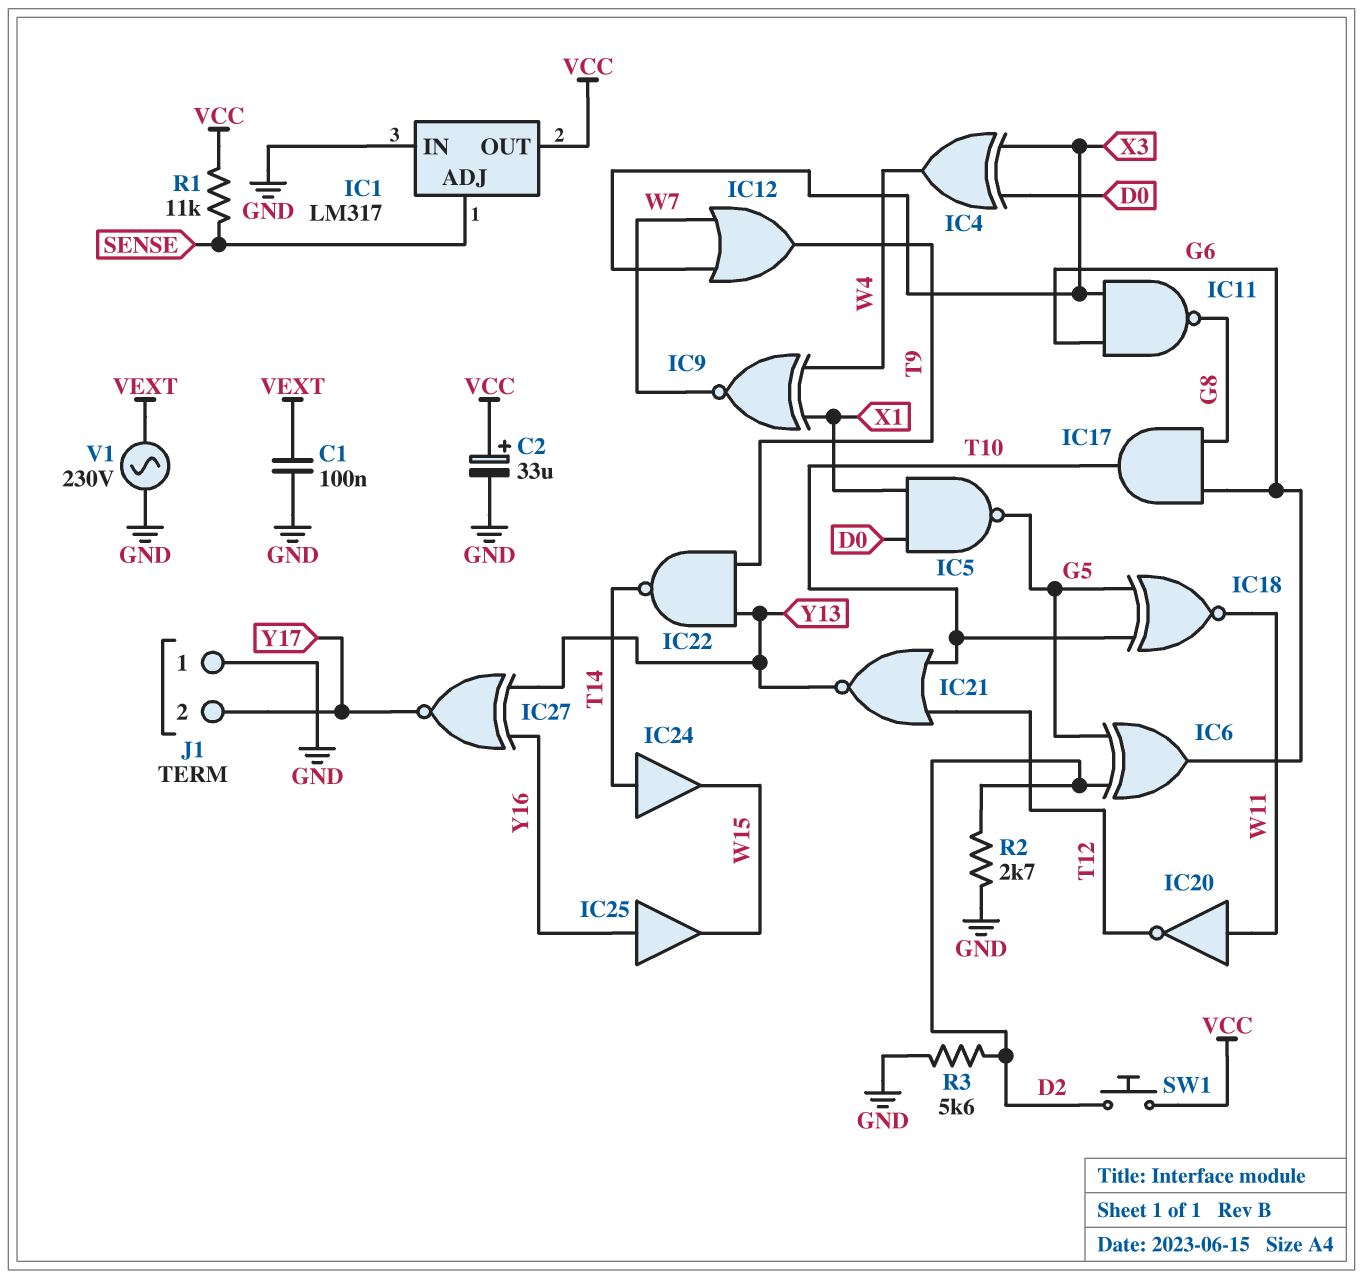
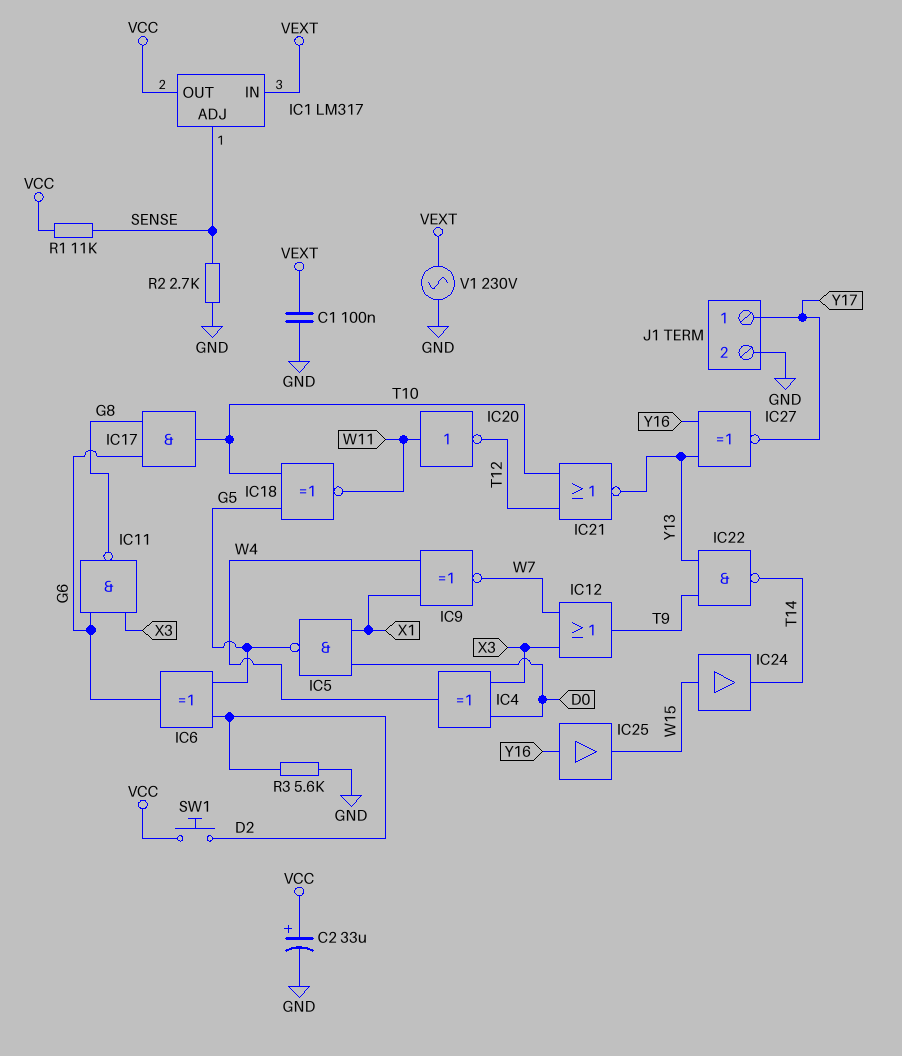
IC1 pin IN: GND -> VEXT
IC24: buffer (in T14, out W15) -> buffer (in W15, out T14)
J1 pin 1: GND -> Y17
J1 pin 2: Y17 -> GND
R2: 2.7k (D2, GND) -> 2.7k (GND, SENSE)

